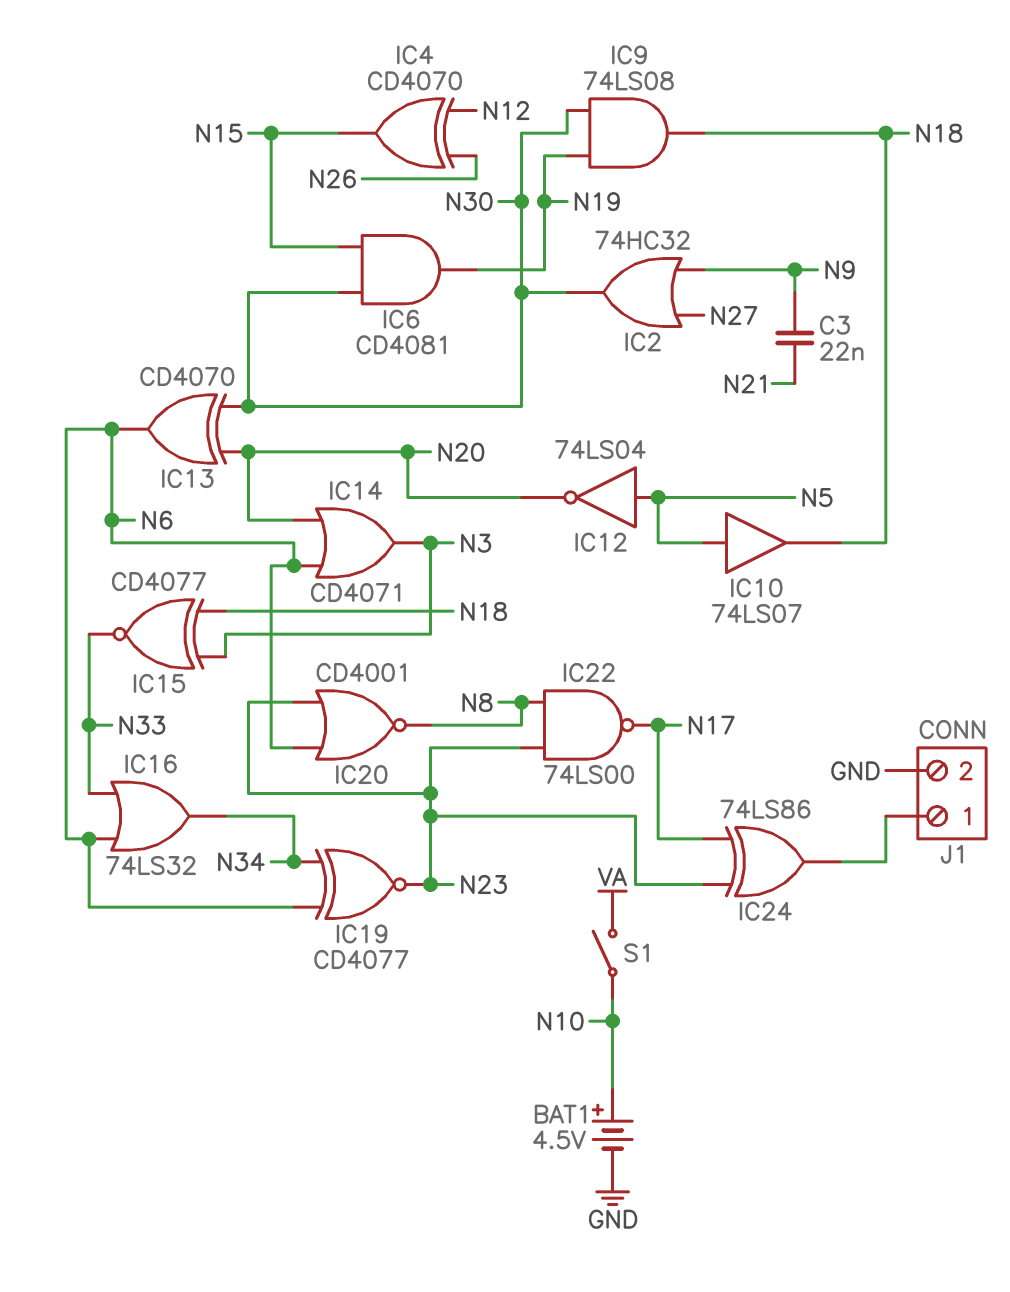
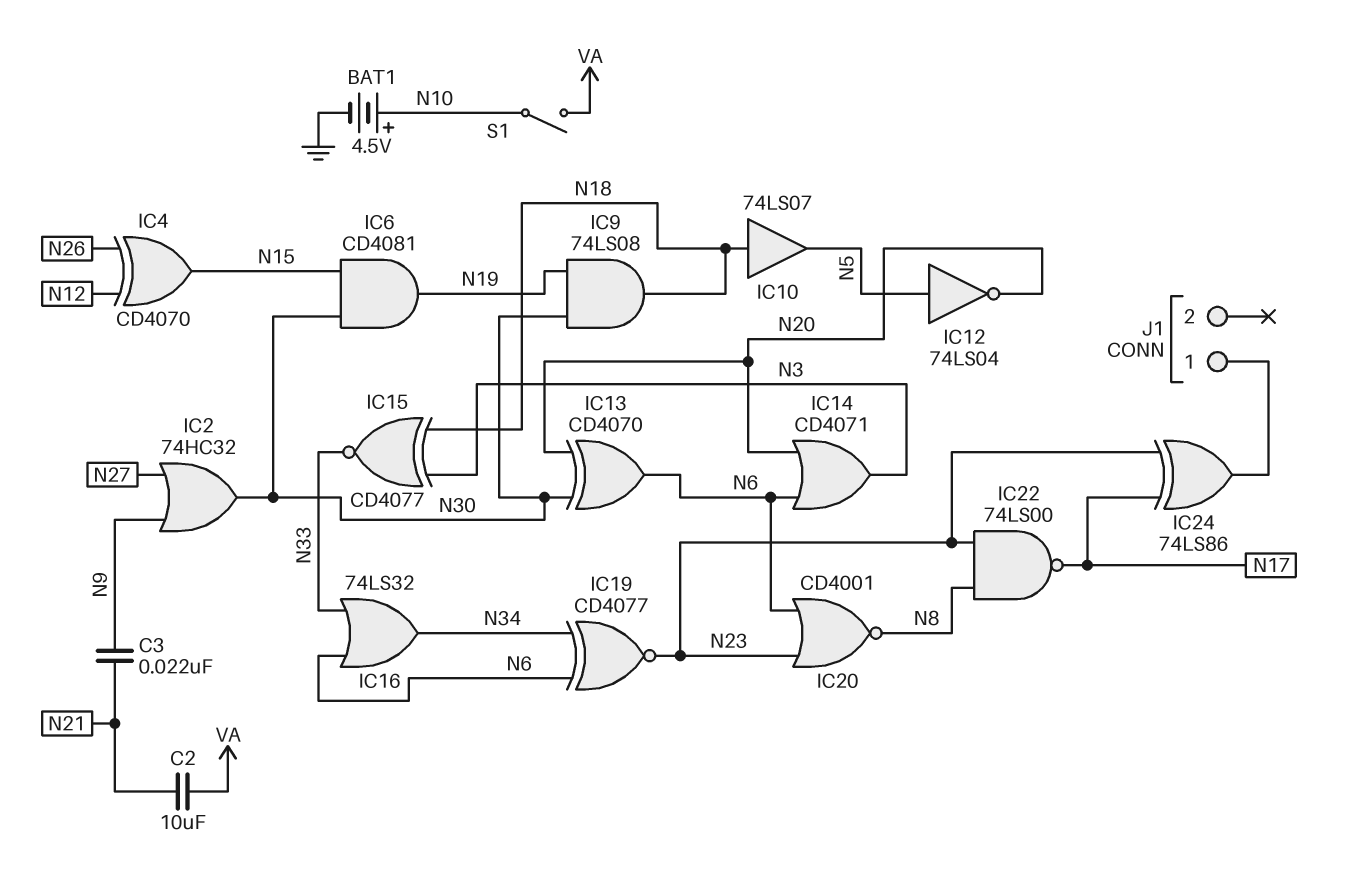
C2: none -> 10uF (N21, VA)
IC10: buffer 74LS07 (in N5, out N18) -> buffer 74LS07 (in N18, out N5)
J1 pin 2: GND -> none

